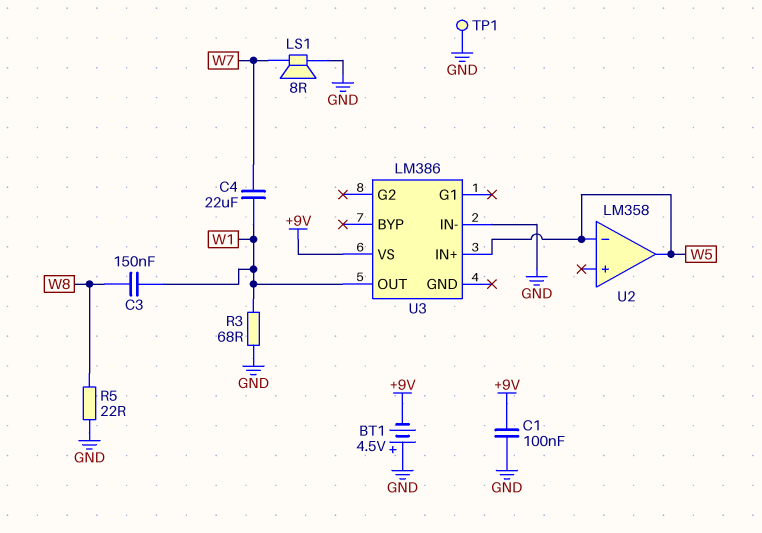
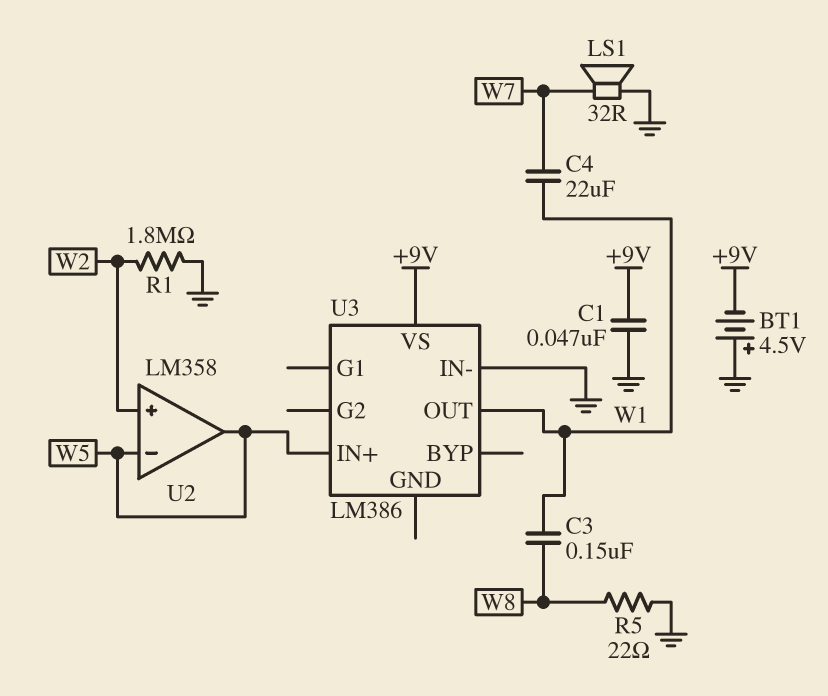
C1: 100nF (+9V, GND) -> 47nF (+9V, GND)
LS1: speaker 8R (GND, W7) -> speaker 32R (GND, W7)
R1: none -> 1.8M (GND, W2)
R3: 68 (GND, W1) -> none
TP1: test point (GND) -> none
U2 pin in+: none -> W2

